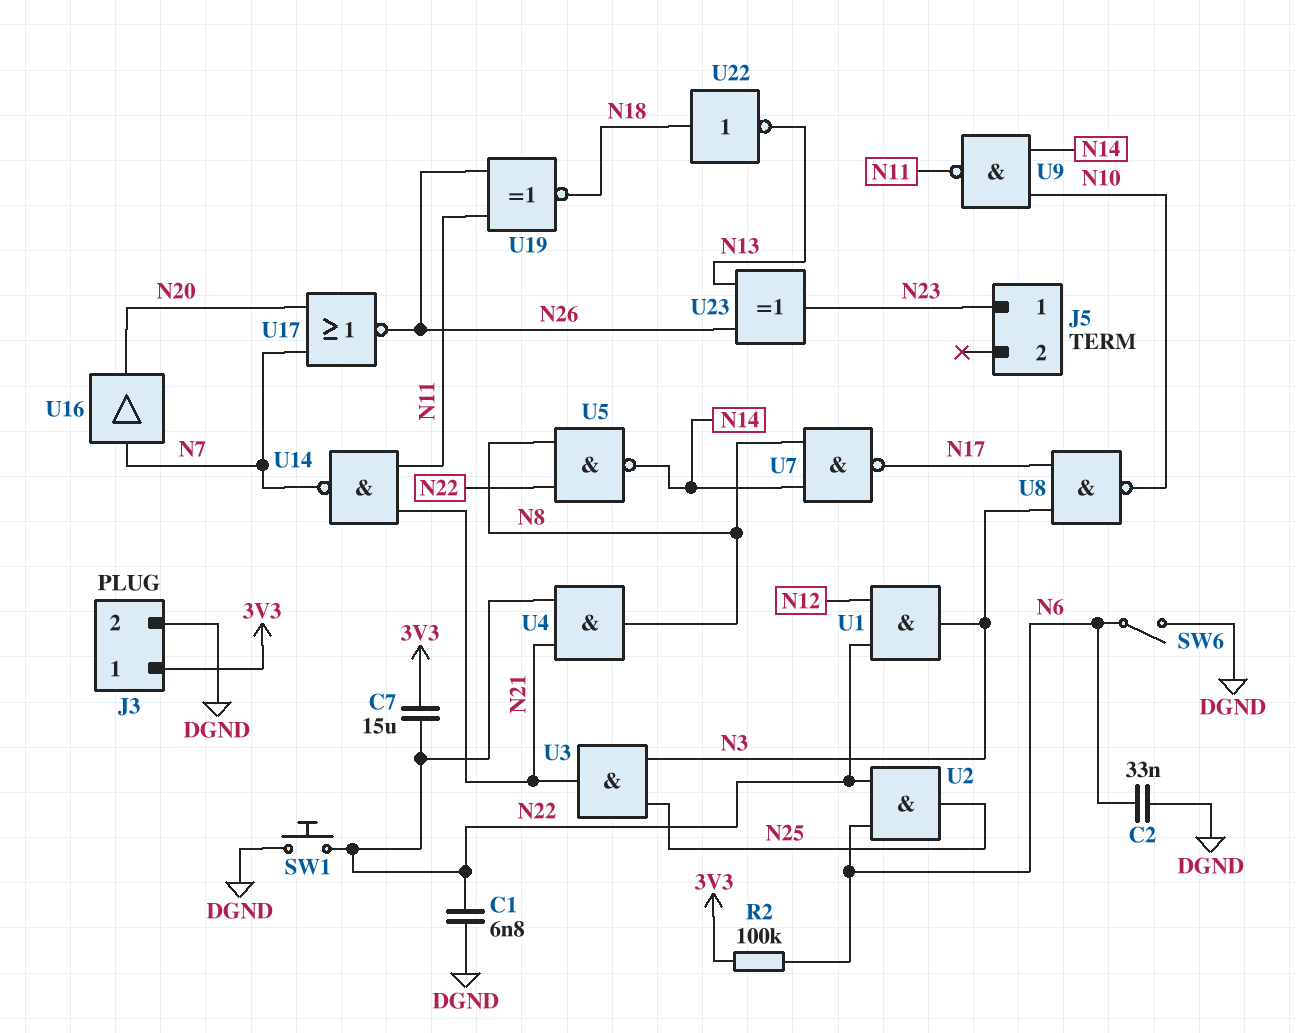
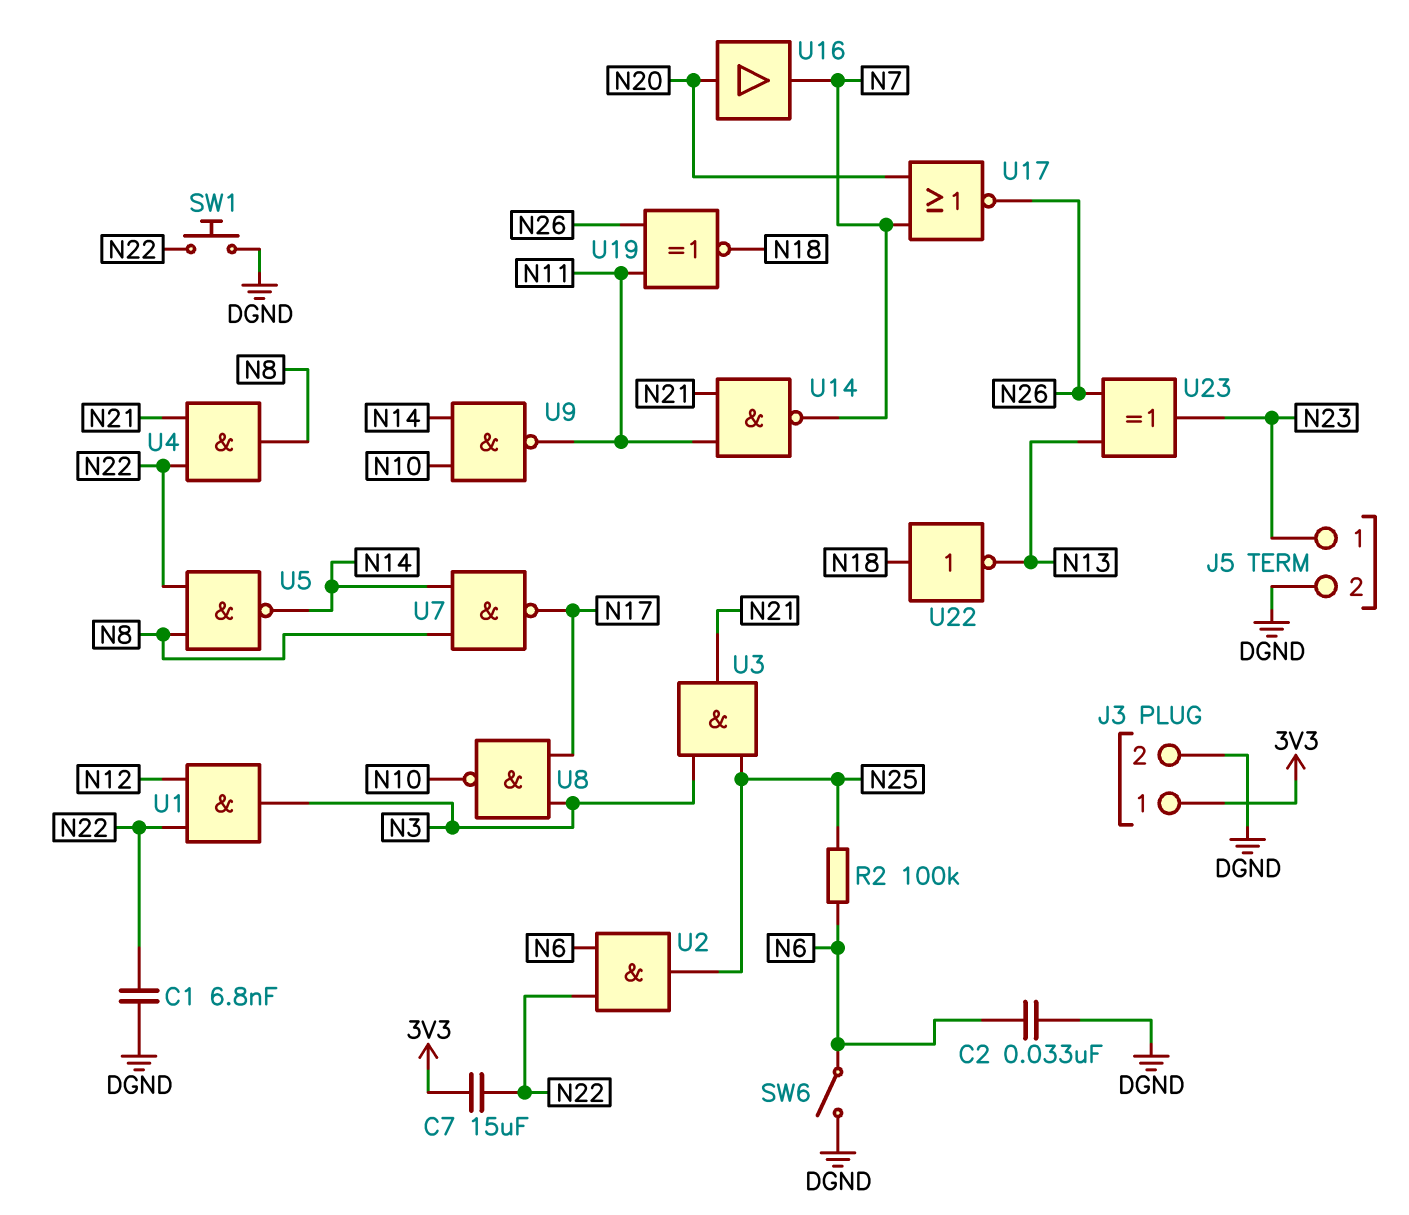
J5 pin 2: none -> DGND
R2: 100k (3V3, N6) -> 100k (N6, N25)
U16: buffer (in N7, out N20) -> buffer (in N20, out N7)

